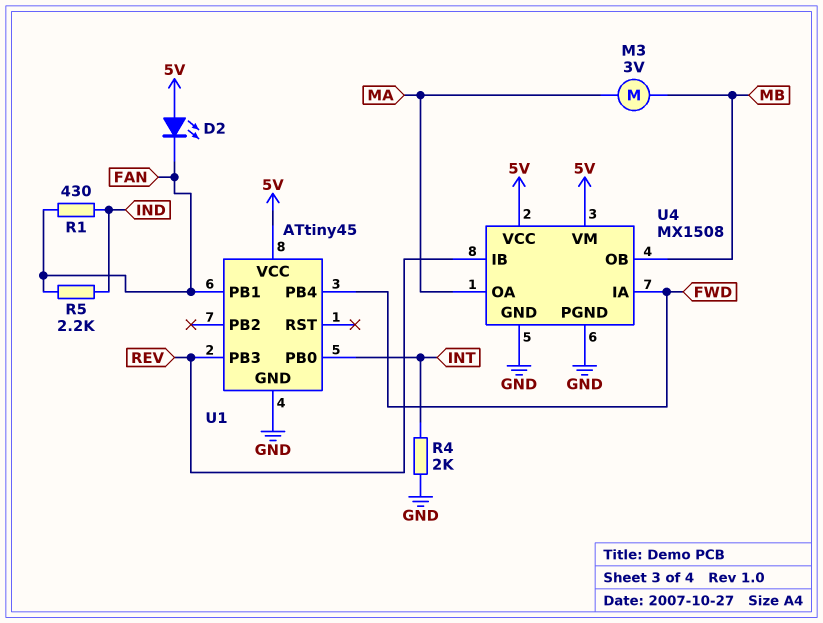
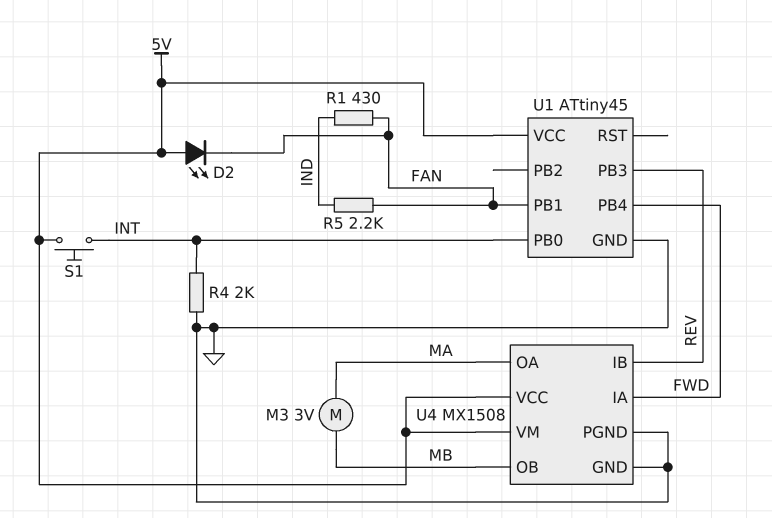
S1: none -> button (5V, INT)

